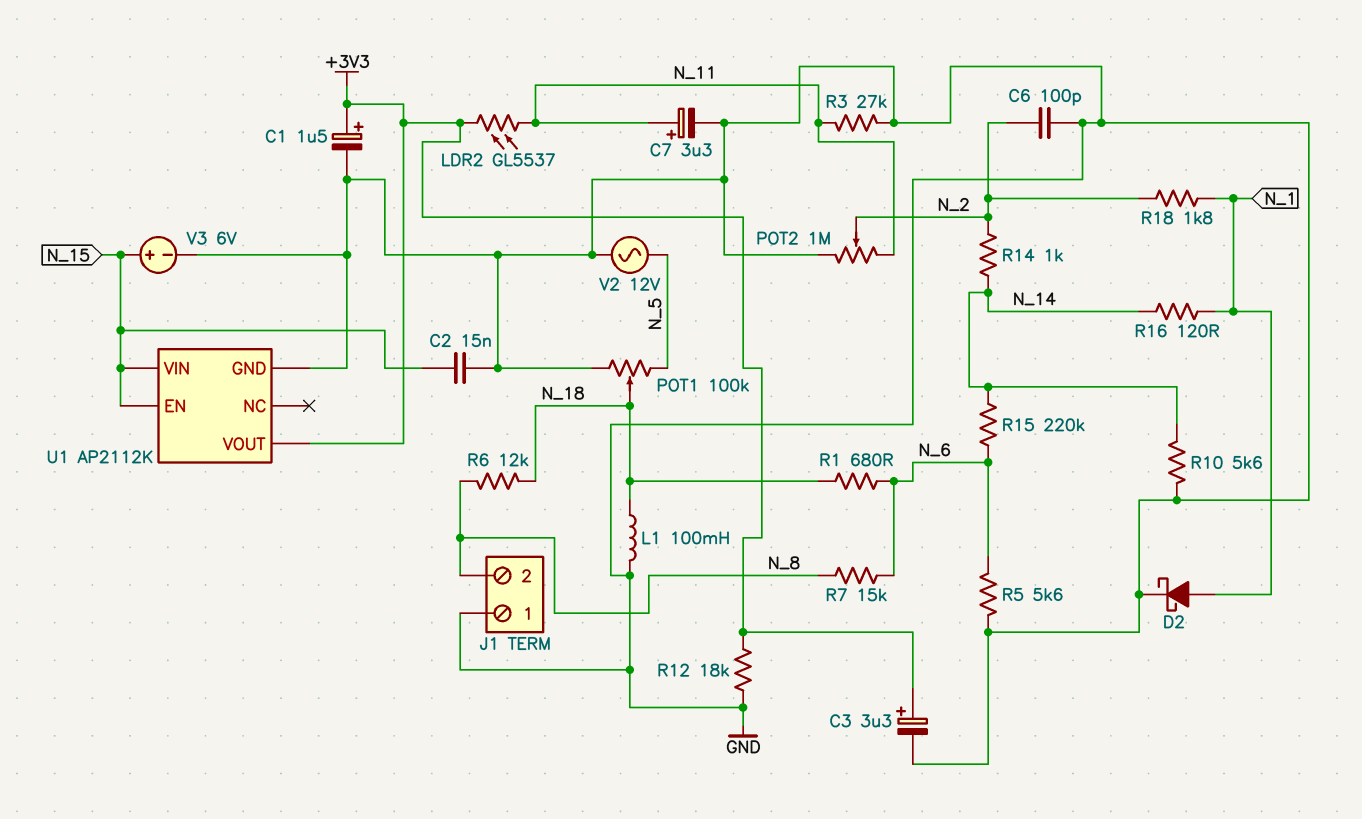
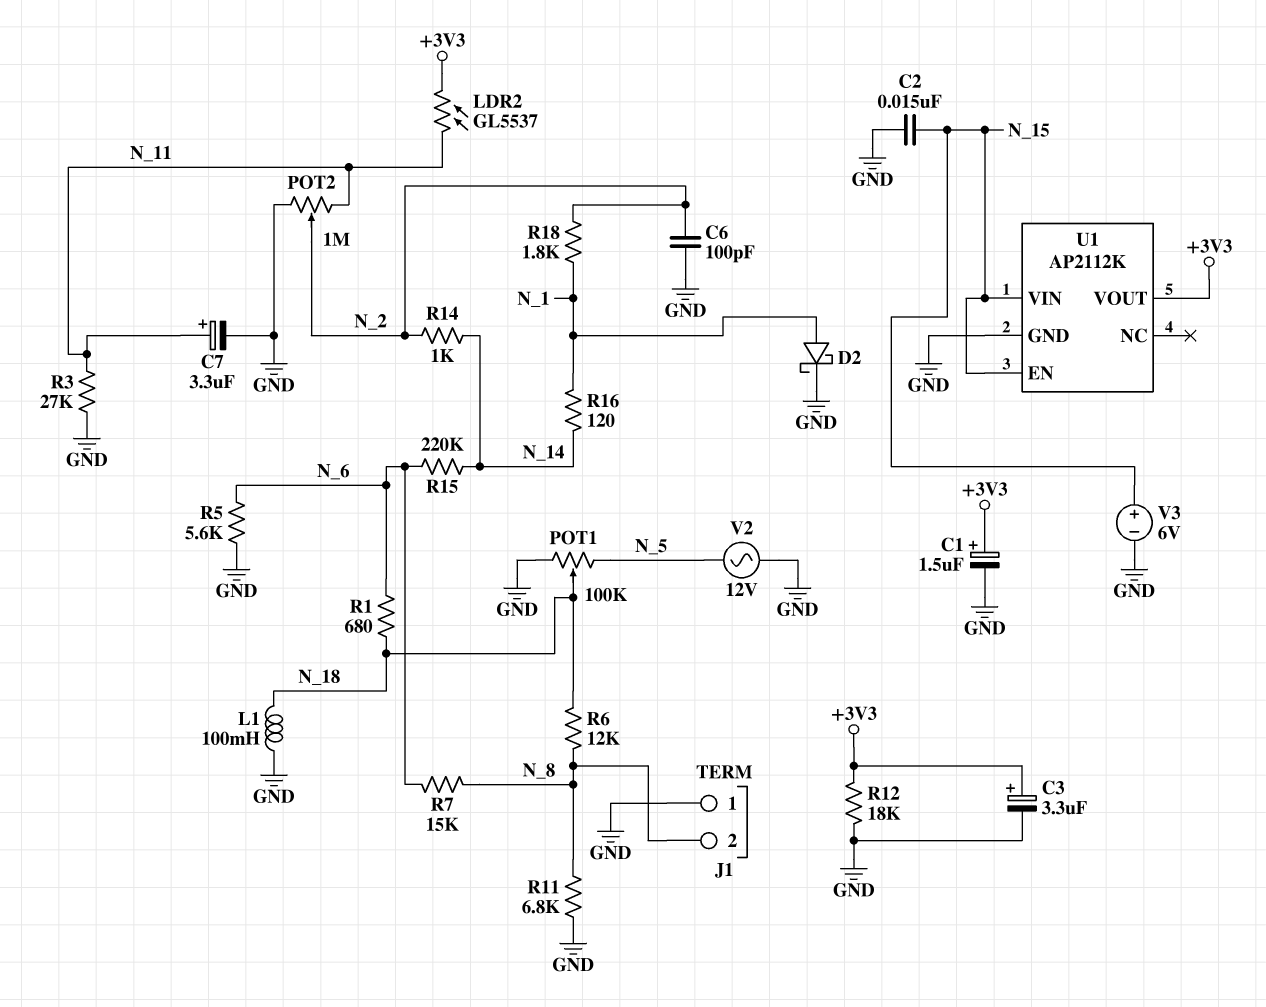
R10: 5.6k (GND, N_14) -> none
R11: none -> 6.8k (GND, N_8)

